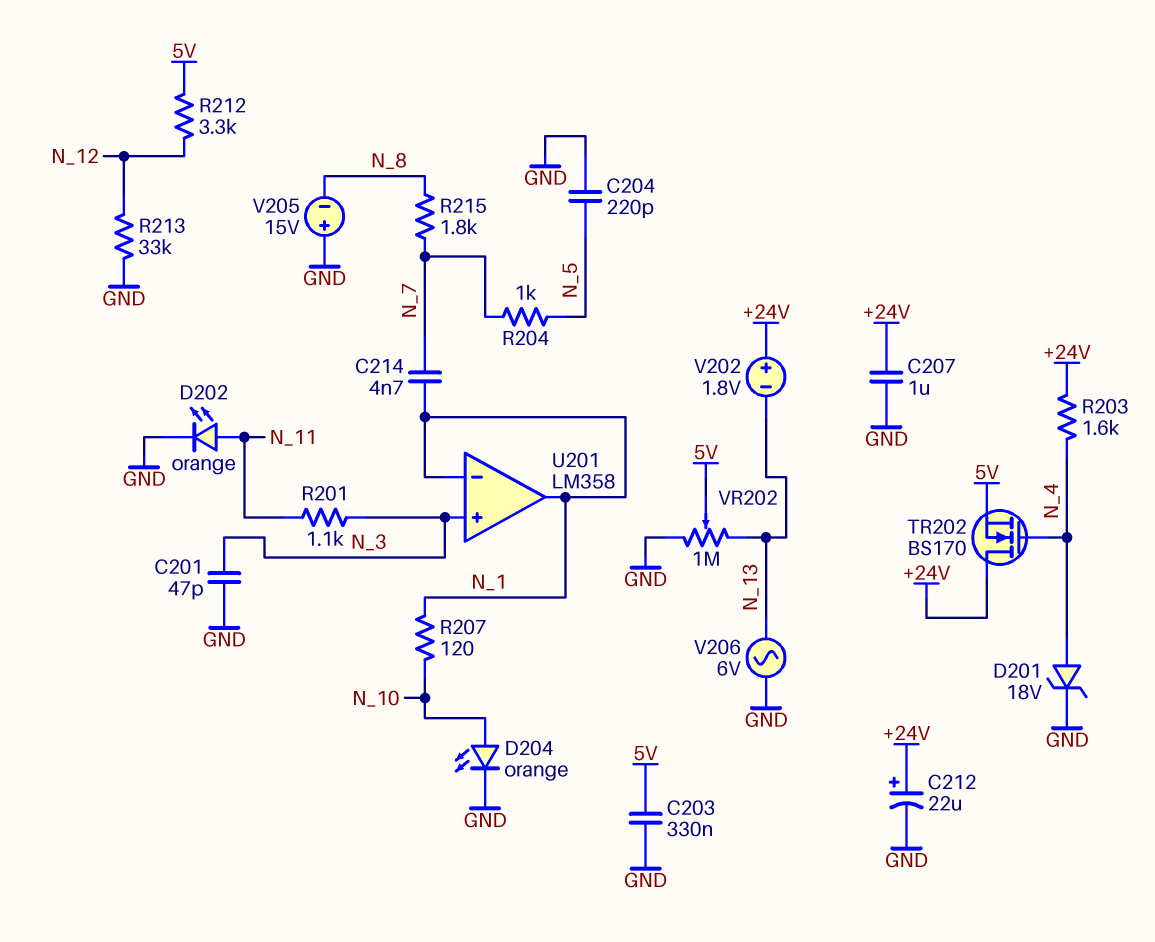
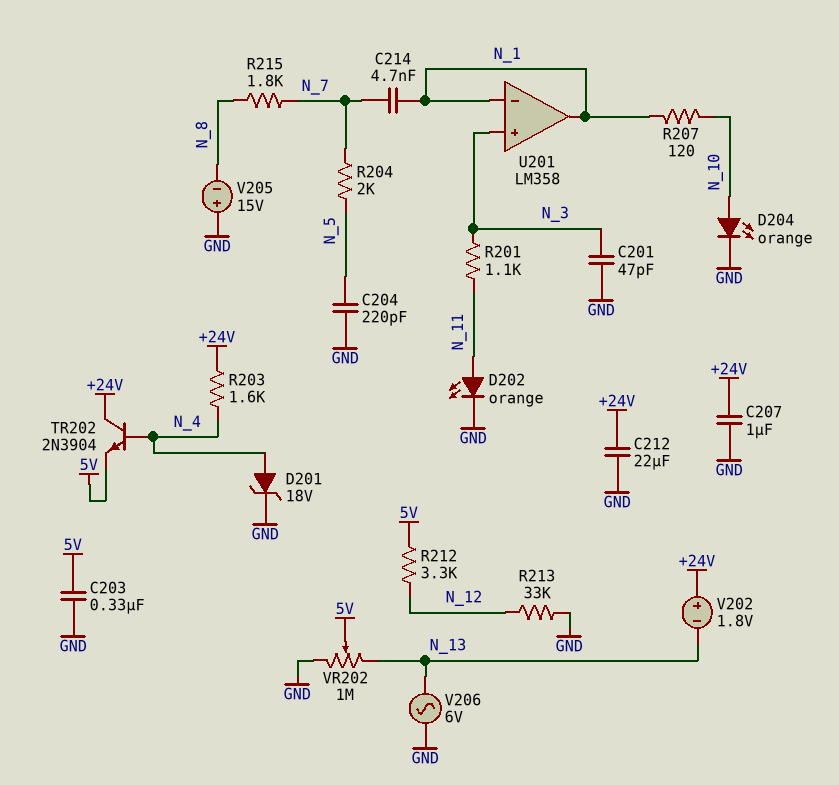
C212: 22uF (plus +24V, minus GND) -> 22uF (+24V, GND)
R204: 1k (N_5, N_7) -> 2k (N_5, N_7)
TR202: NMOS BS170 (G N_4, D +24V, S 5V) -> NPN 2N3904 (B N_4, C +24V, E 5V)

